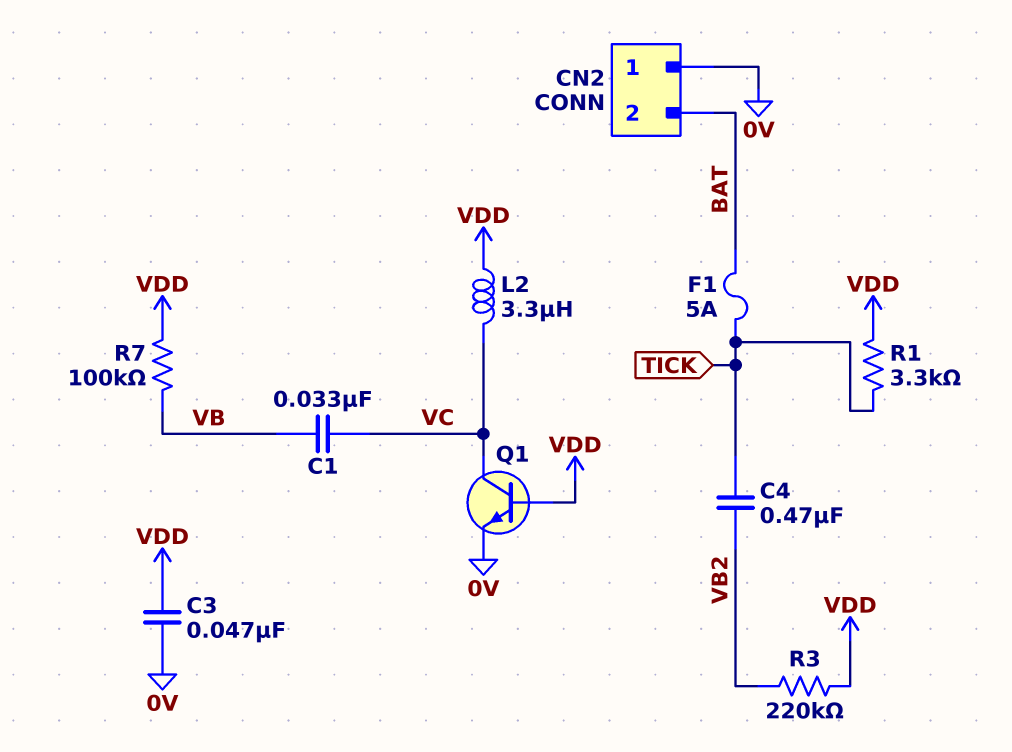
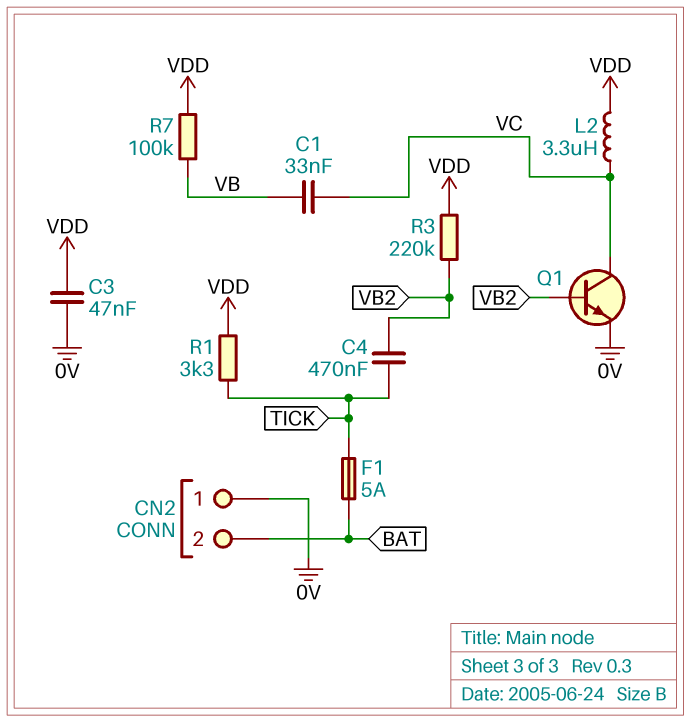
Q1: NPN (B VDD, C VC, E 0V) -> NPN (B VB2, C VC, E 0V)

